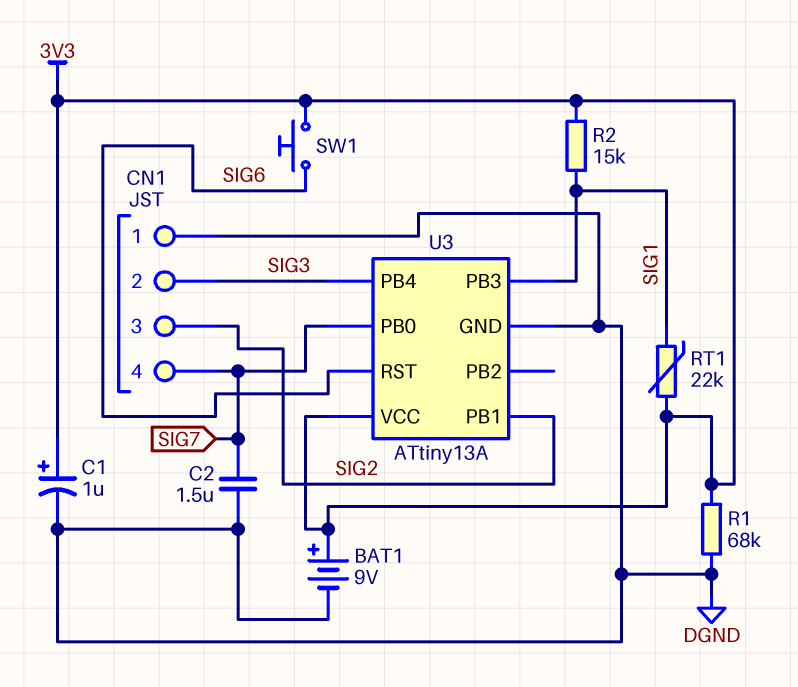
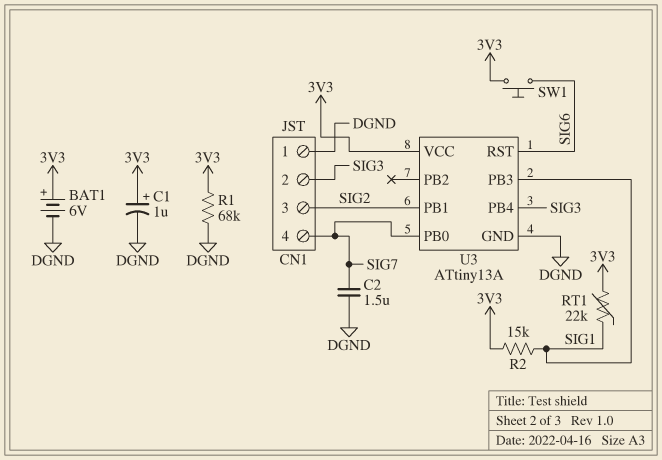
BAT1: 9V (plus 3V3, minus DGND) -> 6V (plus 3V3, minus DGND)

